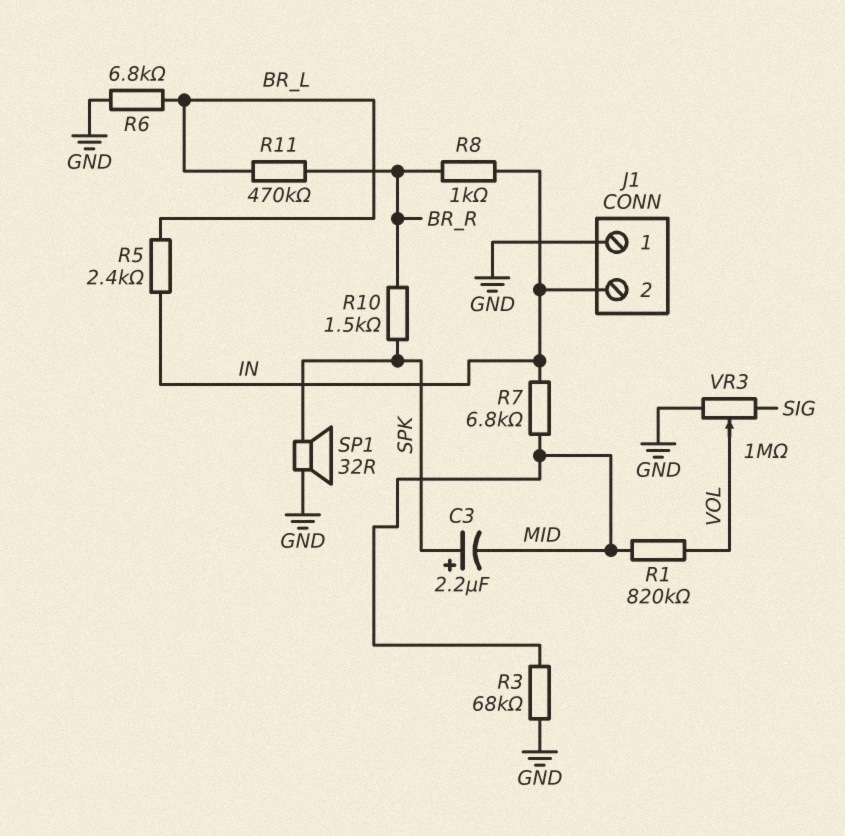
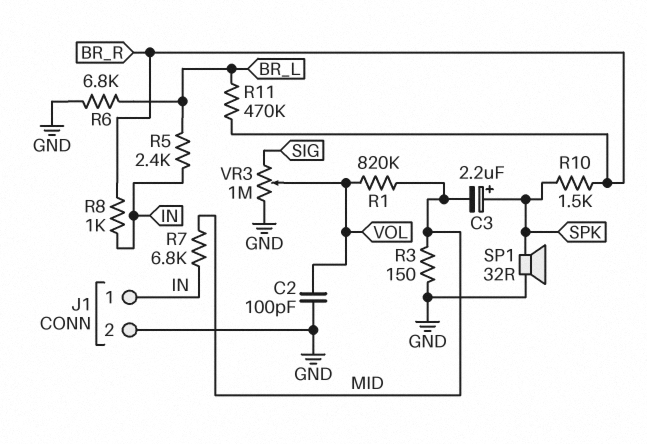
C2: none -> 100pF (GND, VOL)
J1 pin 1: GND -> IN
J1 pin 2: IN -> GND
R3: 68k (GND, MID) -> 150 (GND, MID)

